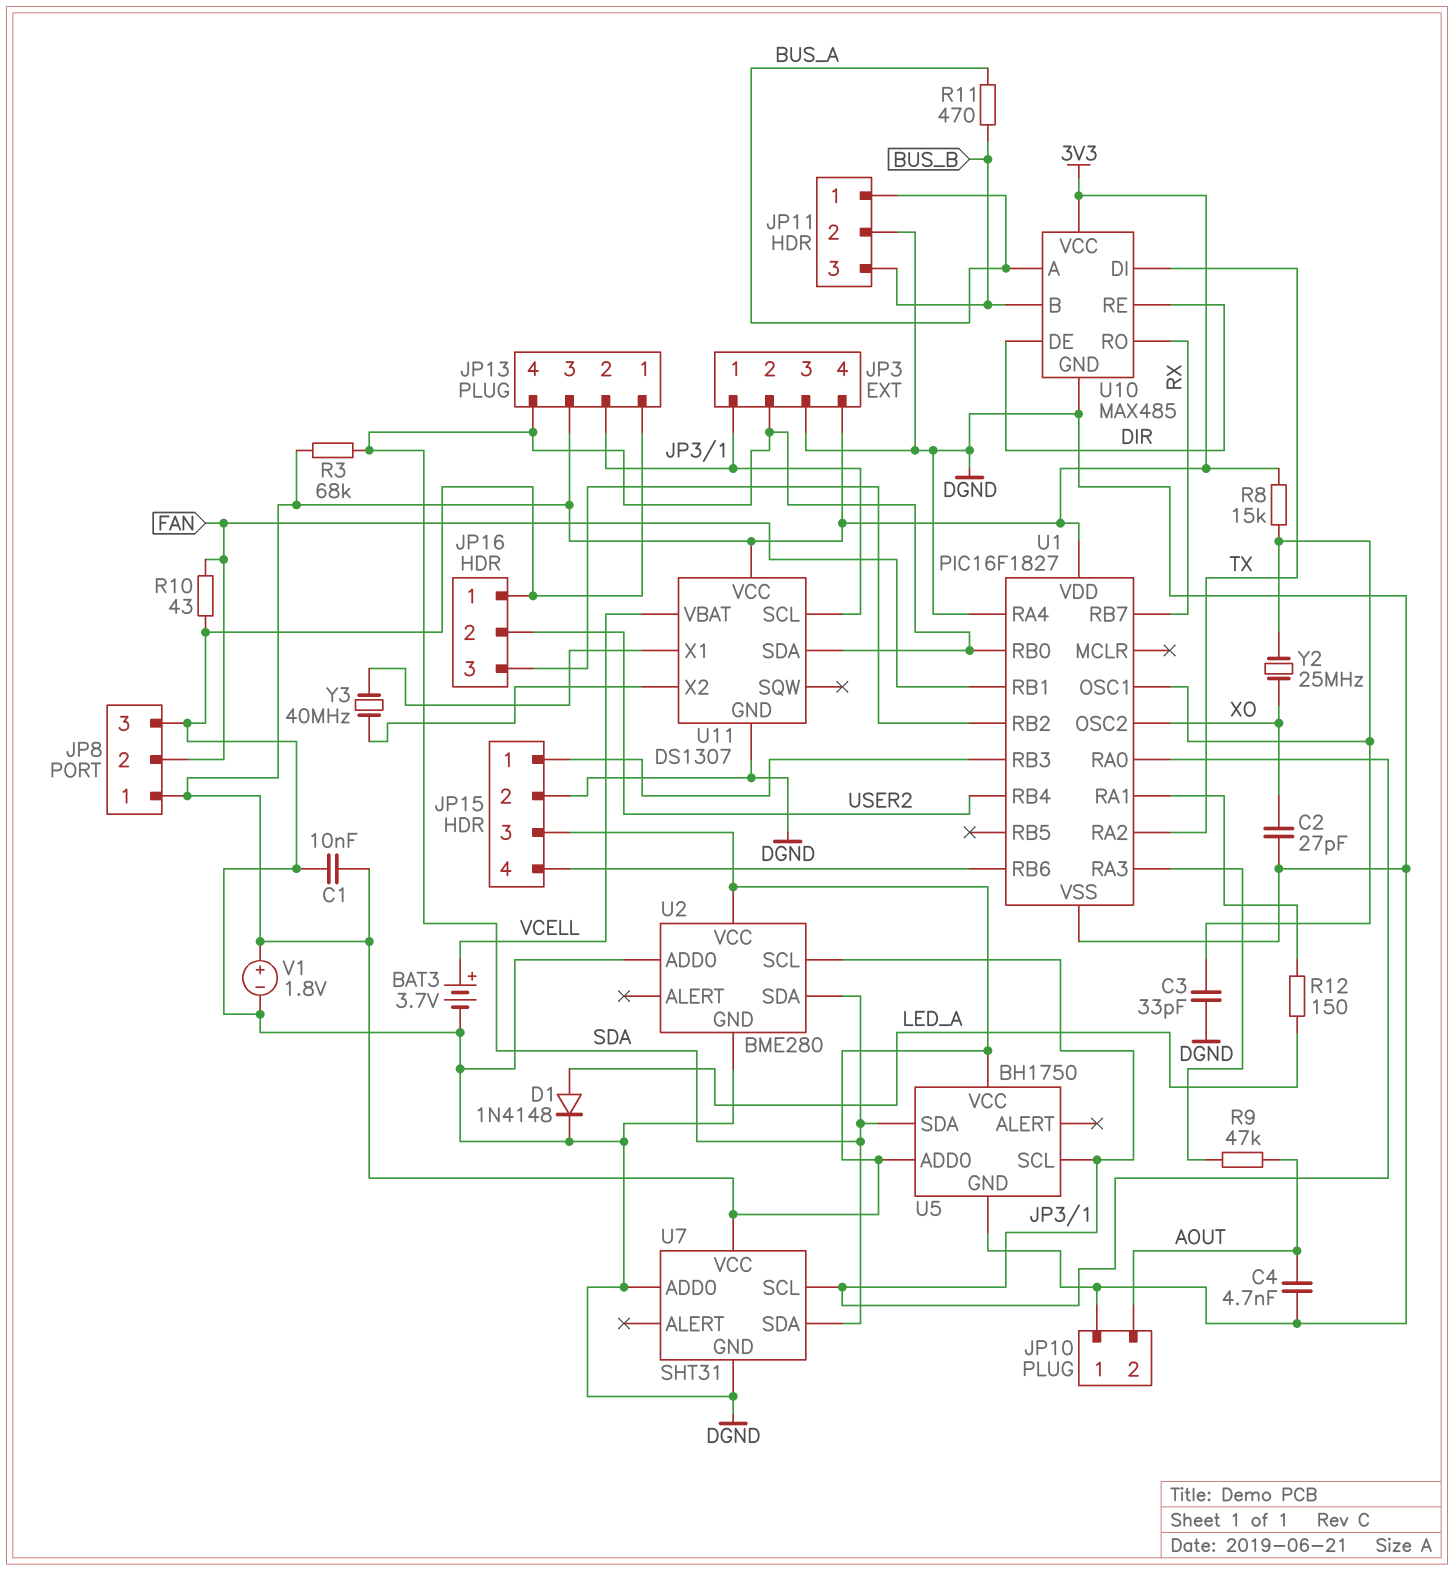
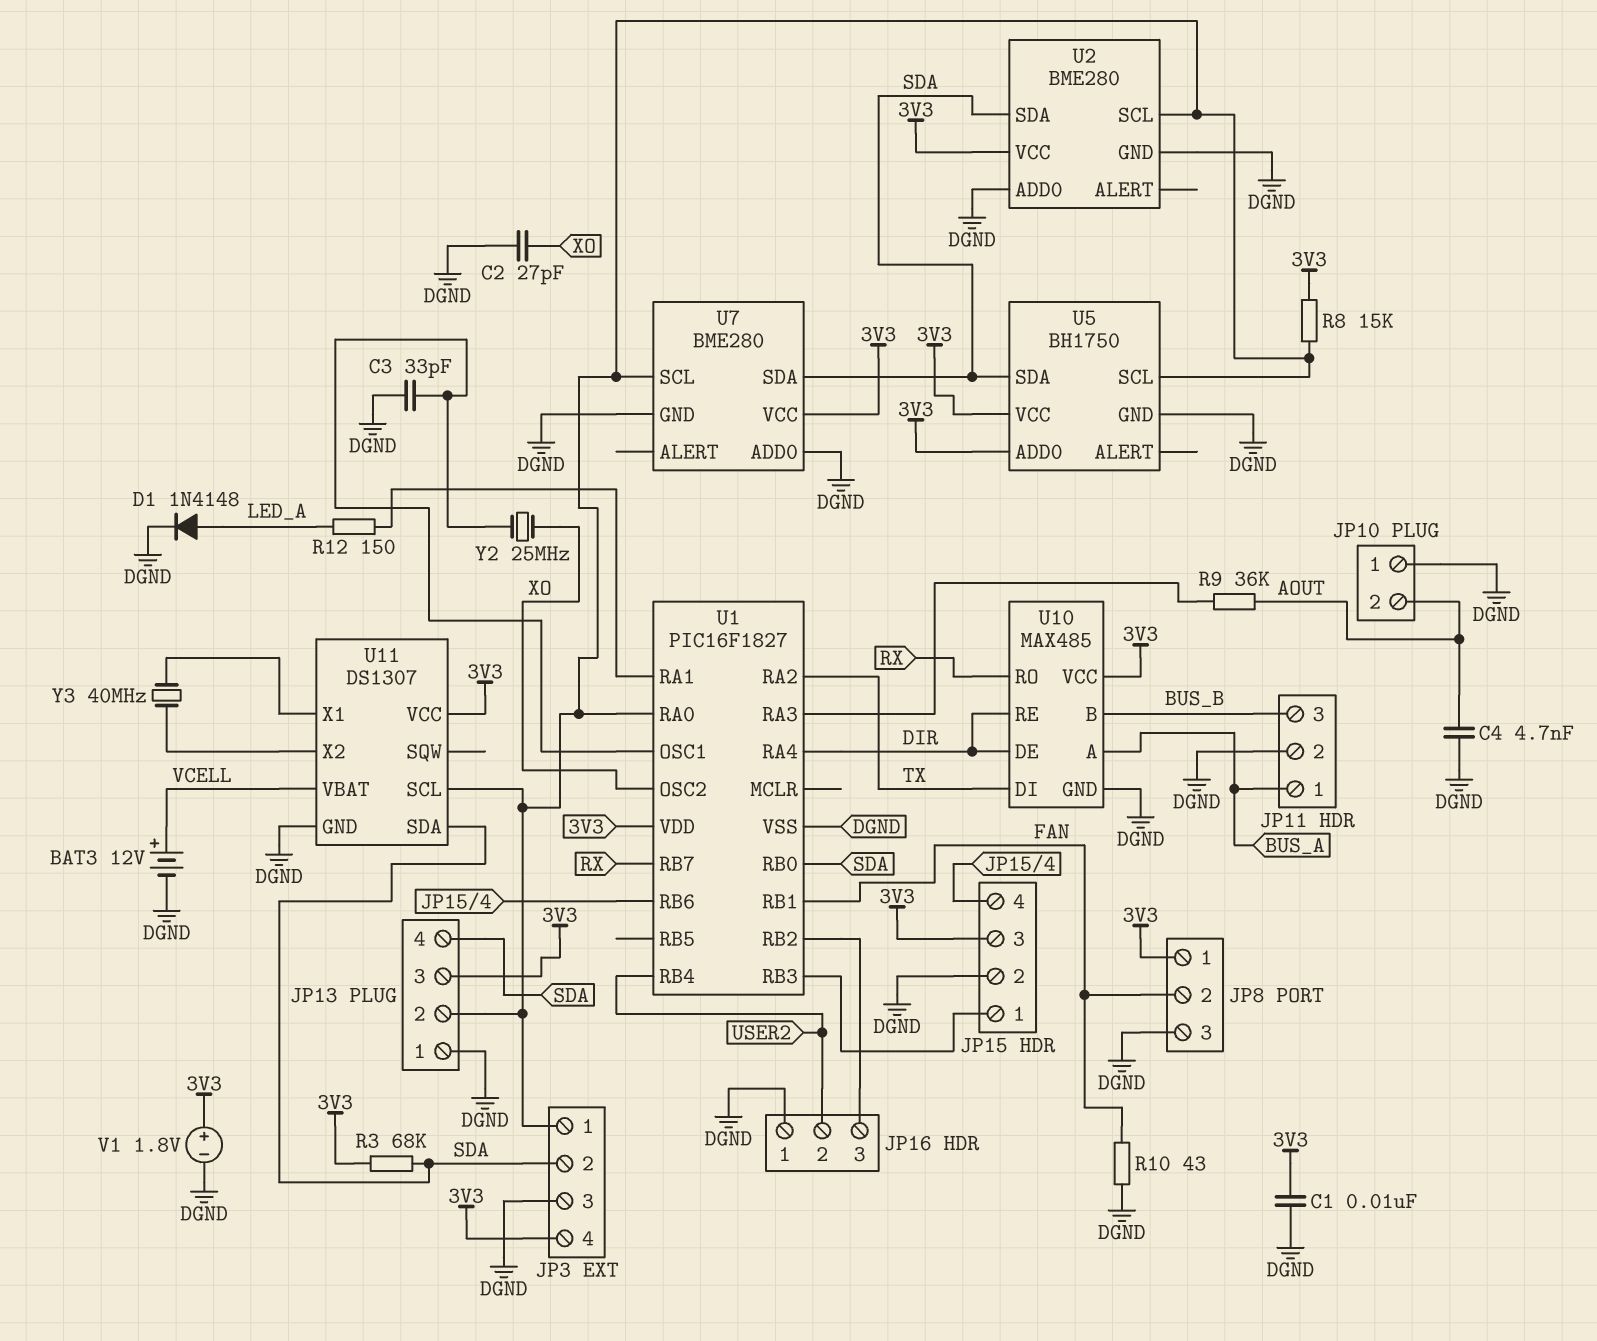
BAT3: 3.7V (plus VCELL, minus DGND) -> 12V (plus VCELL, minus DGND)
R8: 15k (3V3, U1/OSC1) -> 15k (3V3, JP3/1)
R9: 47k (AOUT, U1/RA3) -> 36k (AOUT, U1/RA3)
R11: 470 (BUS_A, BUS_B) -> none
U1 pin RA4: DGND -> DIR
U7: SHT31 -> BME280

